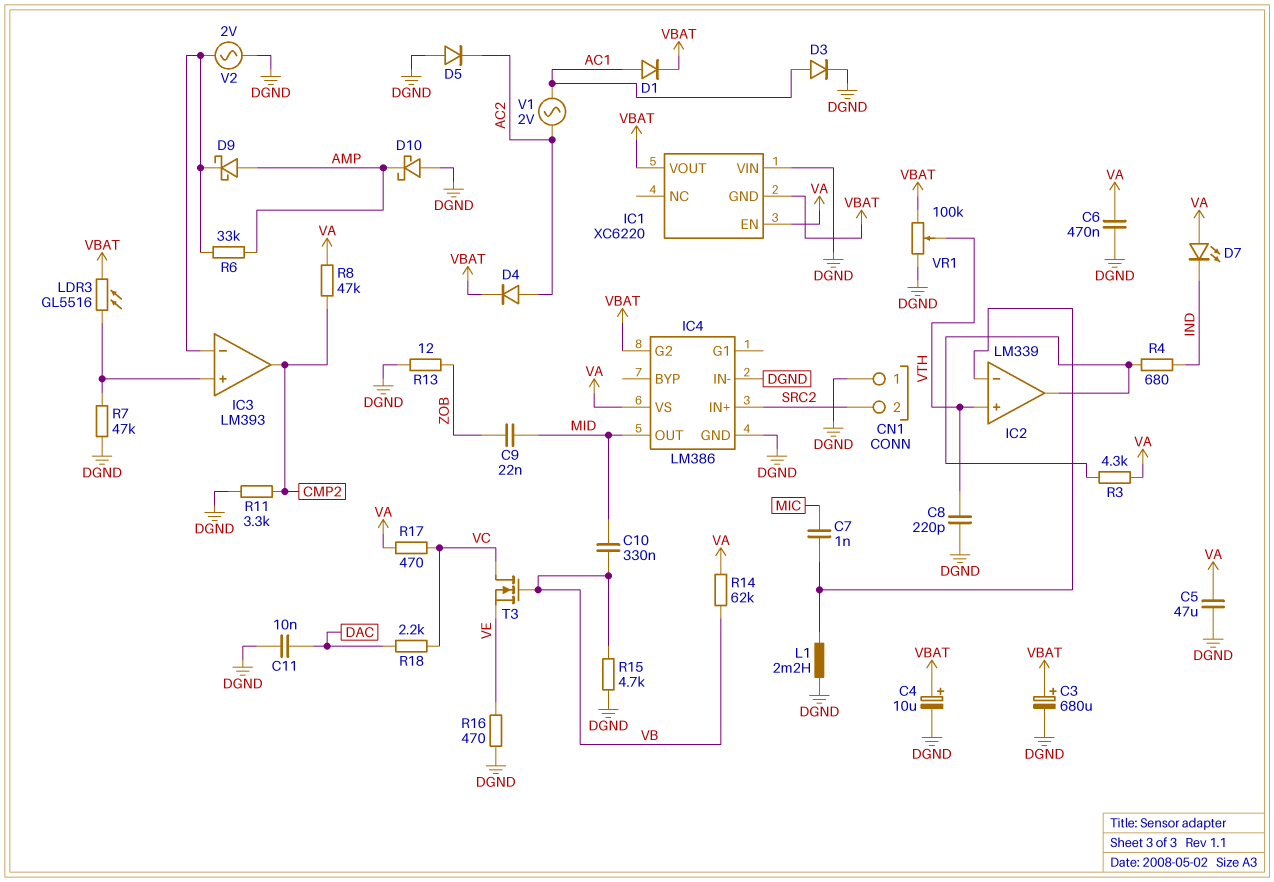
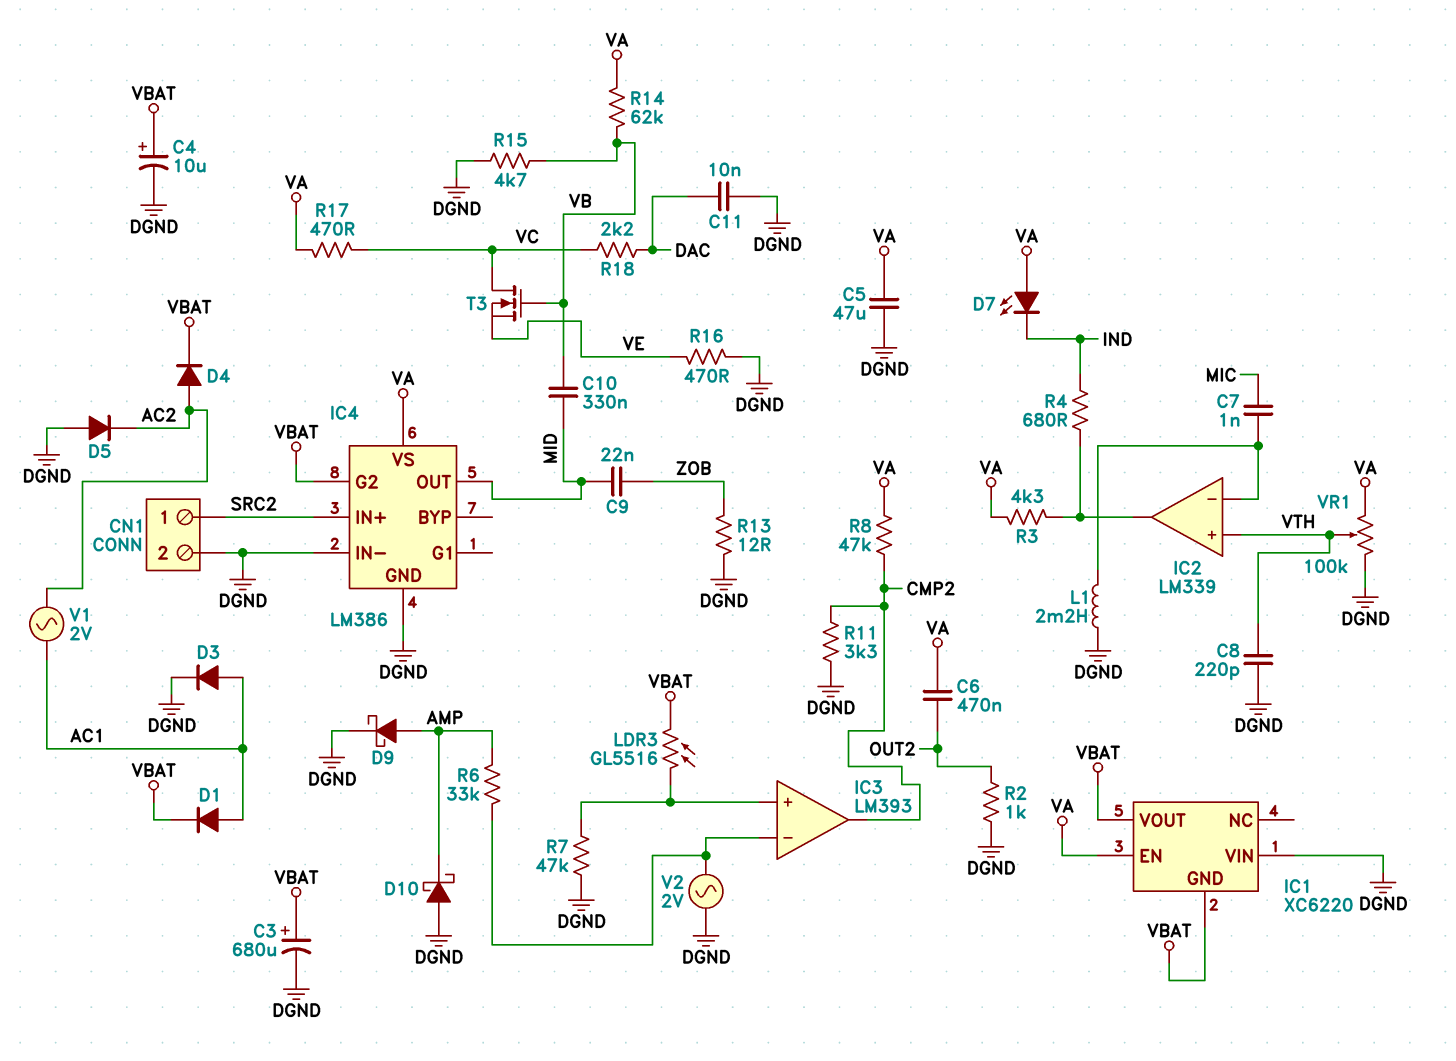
C6: 470nF (DGND, VA) -> 470nF (OUT2, VA)
CN1 pin 1: DGND -> SRC2
CN1 pin 2: SRC2 -> DGND
D9: schottky (A AMP, K IC3/in-) -> schottky (A AMP, K DGND)
R2: none -> 1k (DGND, OUT2)
VR1: 100k (DGND, VBAT, wiper VTH) -> 100k (DGND, VA, wiper VTH)

